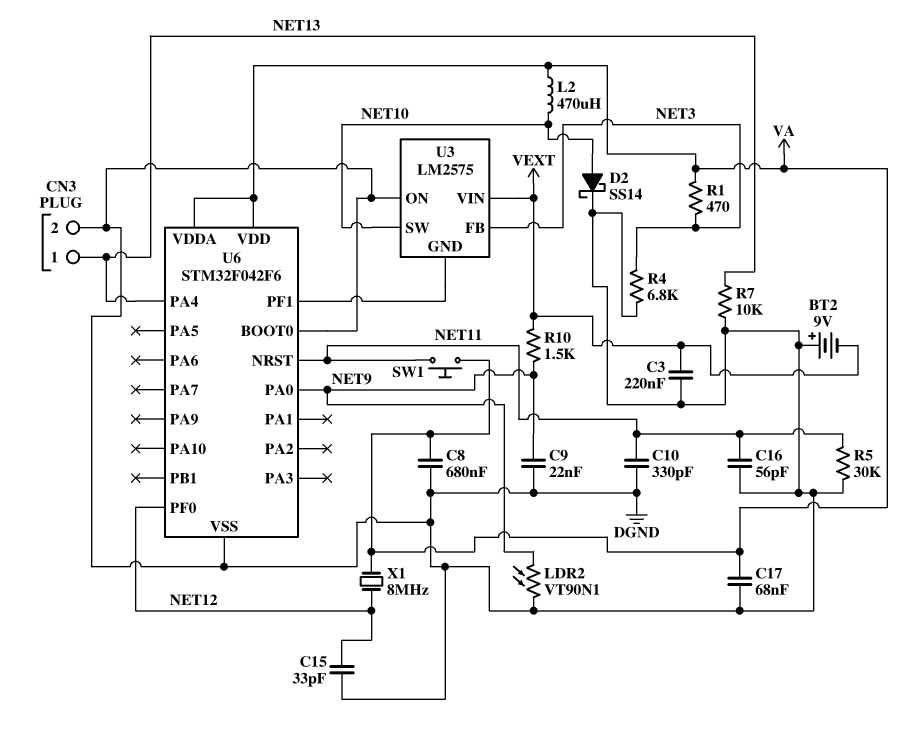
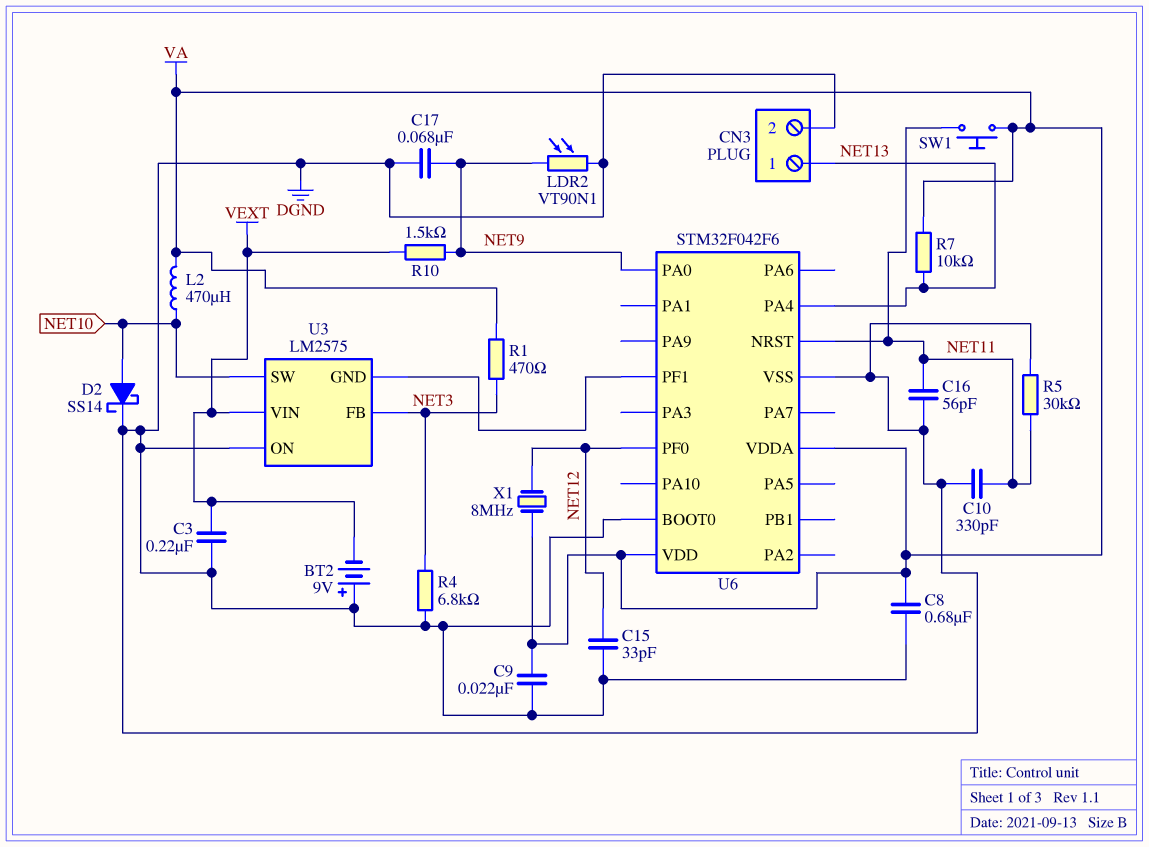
C9: 22nF (DGND, NET9) -> 22nF (DGND, VA)
C17: 68nF (DGND, VA) -> 68nF (DGND, NET9)
R7: 10k (DGND, NET13) -> 10k (NET13, VA)

